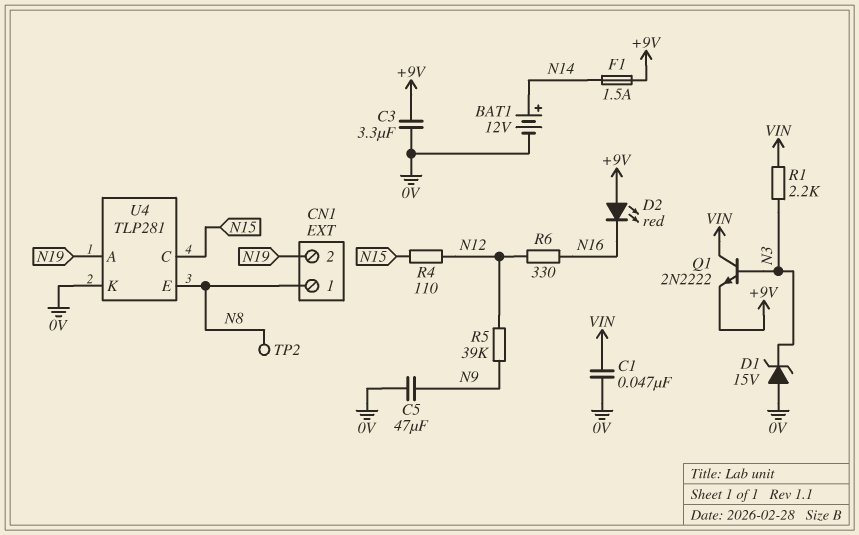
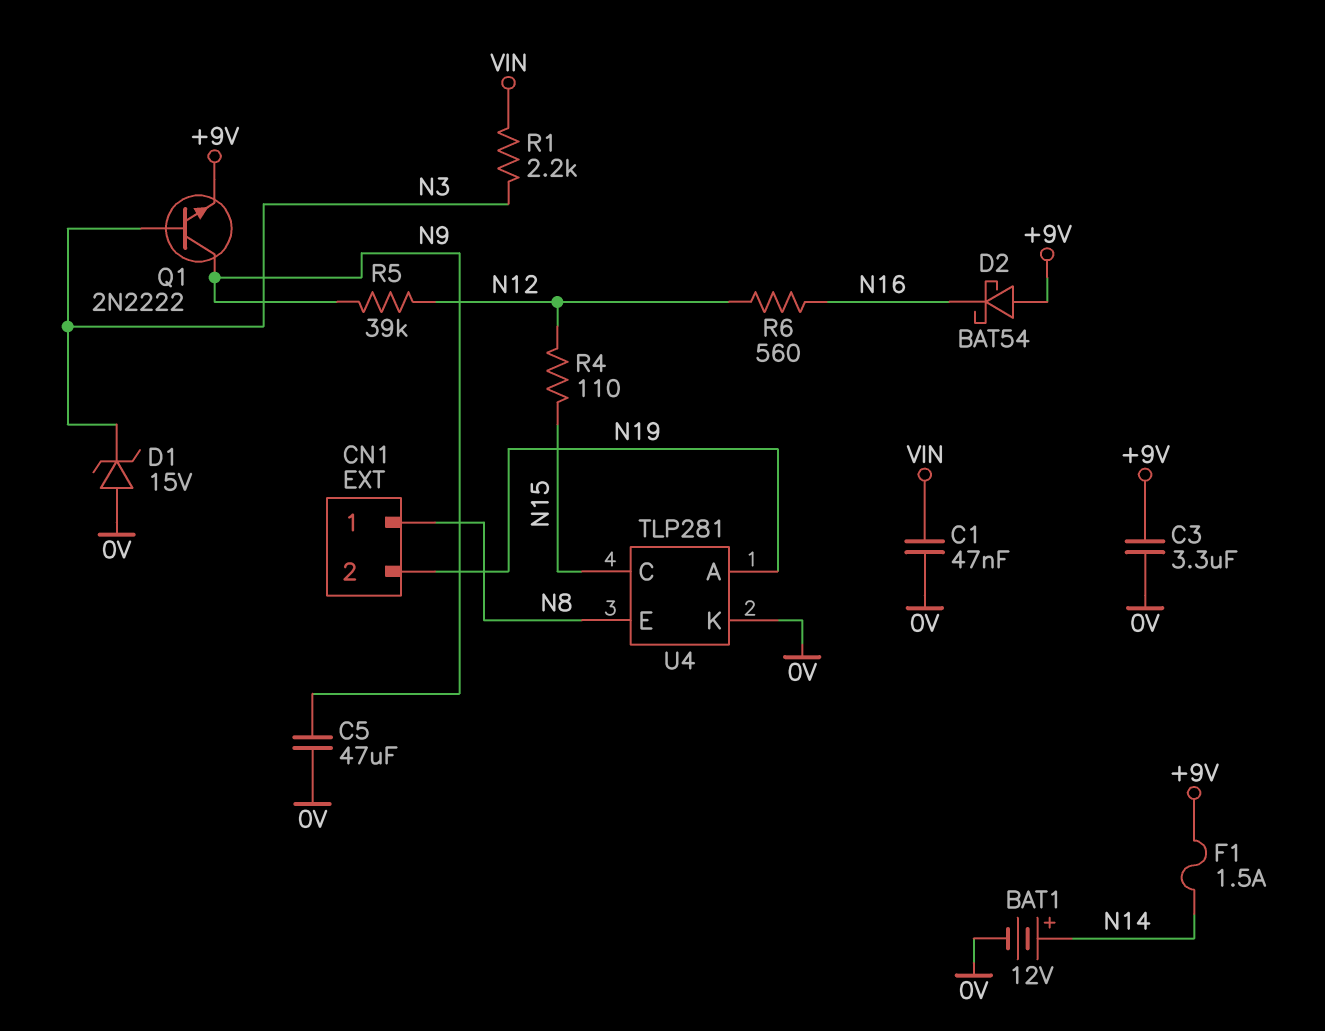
D2: LED red (A +9V, K N16) -> schottky BAT54 (A +9V, K N16)
Q1: NPN 2N2222 (B N3, C VIN, E +9V) -> NPN 2N2222 (B N3, C N9, E +9V)
R6: 330 (N12, N16) -> 560 (N12, N16)
TP2: test point (N8) -> none

